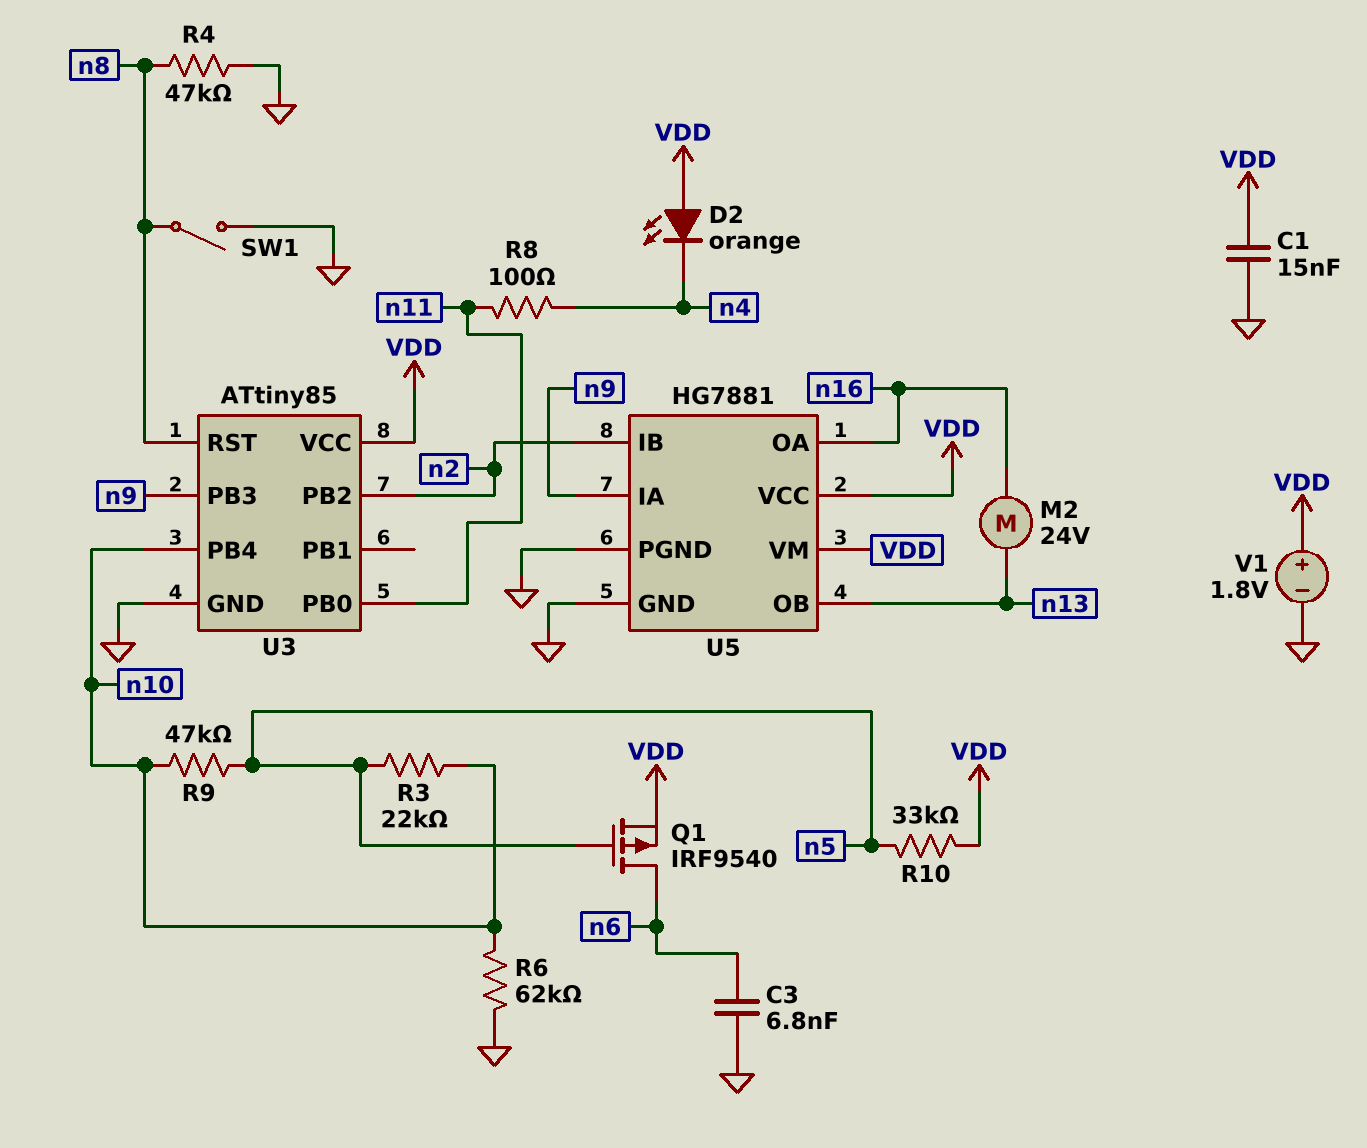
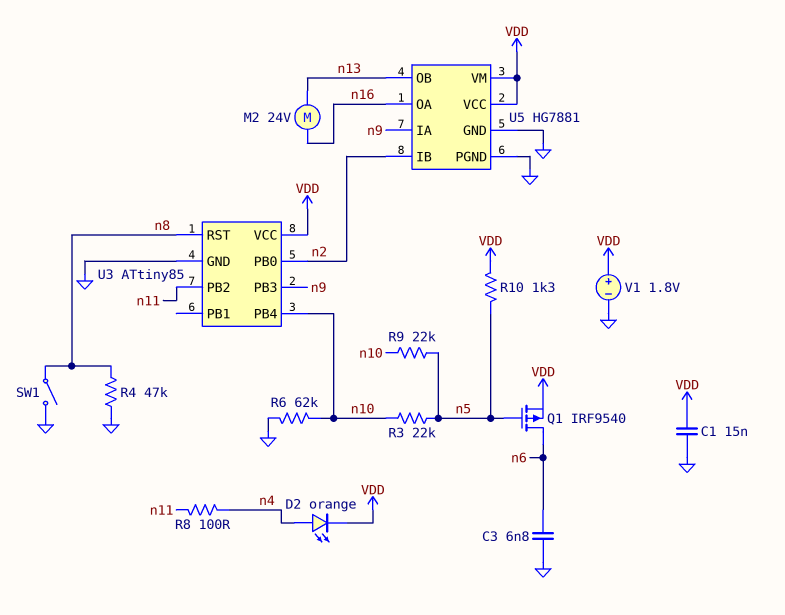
D2: LED orange (A VDD, K n4) -> LED orange (A n4, K VDD)
R9: 47k (n5, n10) -> 22k (n5, n10)
R10: 33k (VDD, n5) -> 1.3k (VDD, n5)
U3 pin PB0: n11 -> n2
U3 pin PB2: n2 -> n11

